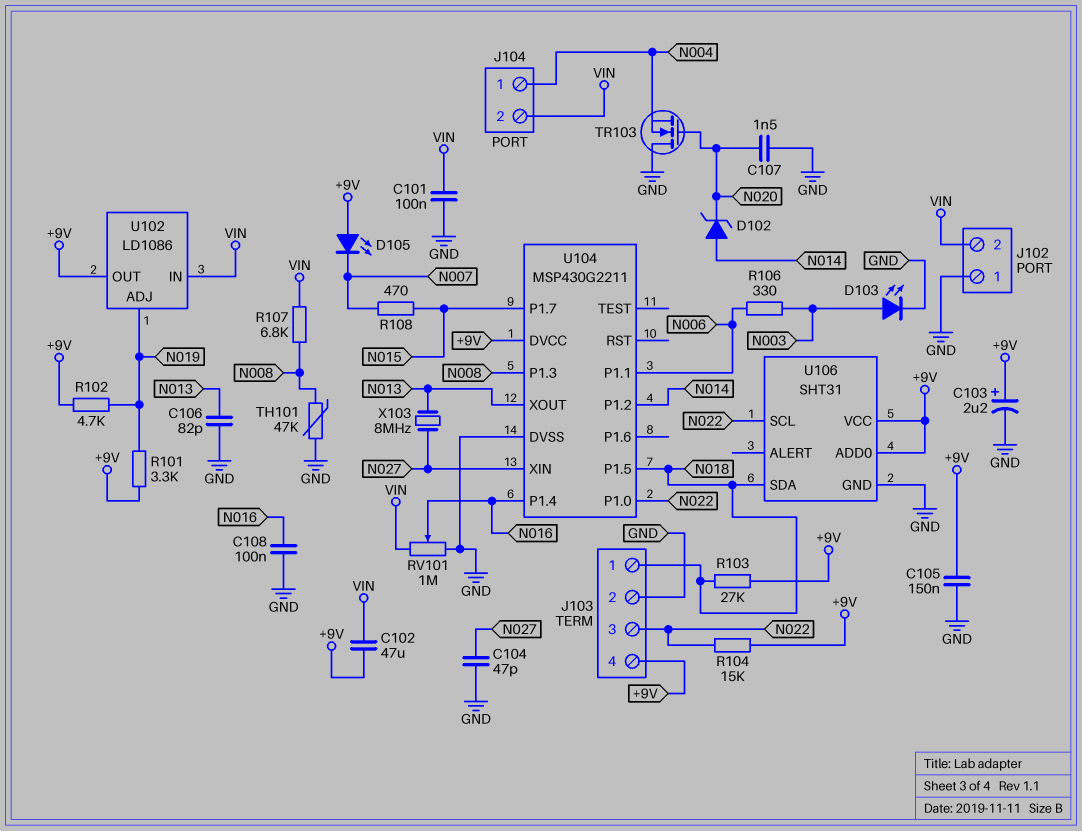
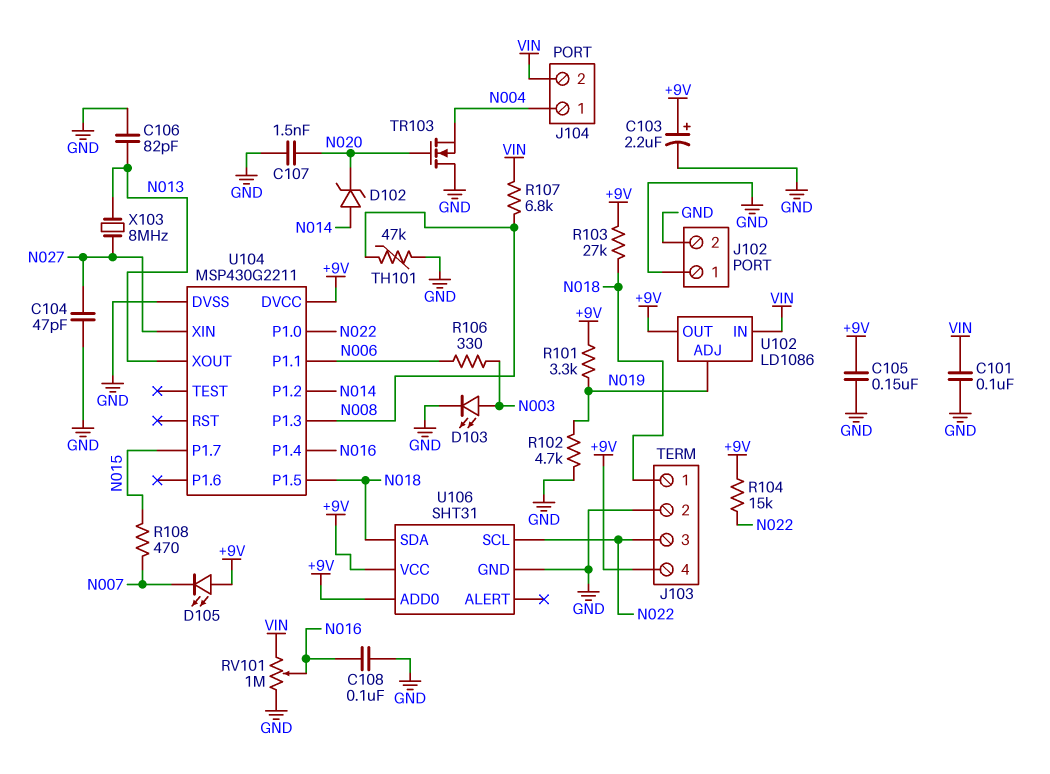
C102: 47uF (+9V, VIN) -> none
J102 pin 2: VIN -> GND
R102: 4.7k (+9V, N019) -> 4.7k (GND, N019)

